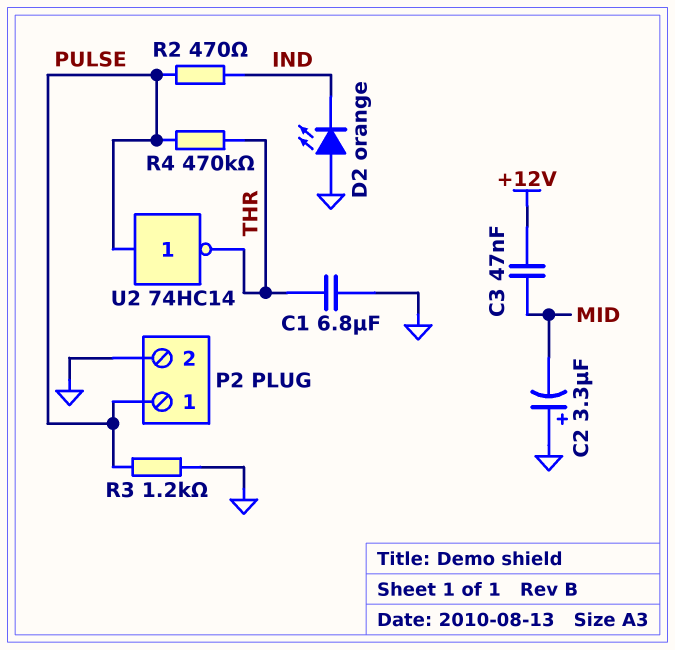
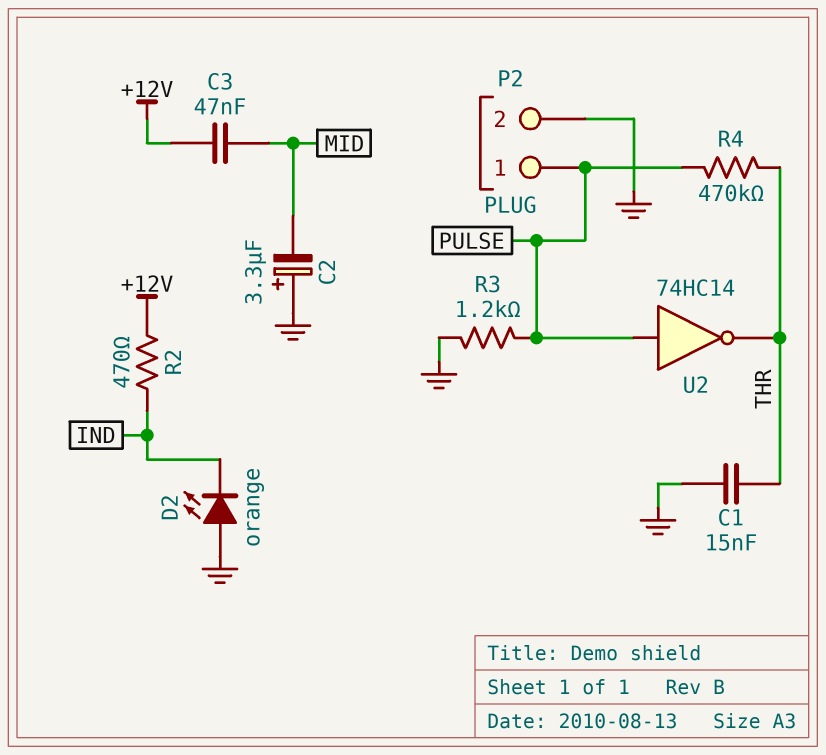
C1: 6.8uF (GND, THR) -> 15nF (GND, THR)
R2: 470 (IND, PULSE) -> 470 (+12V, IND)

